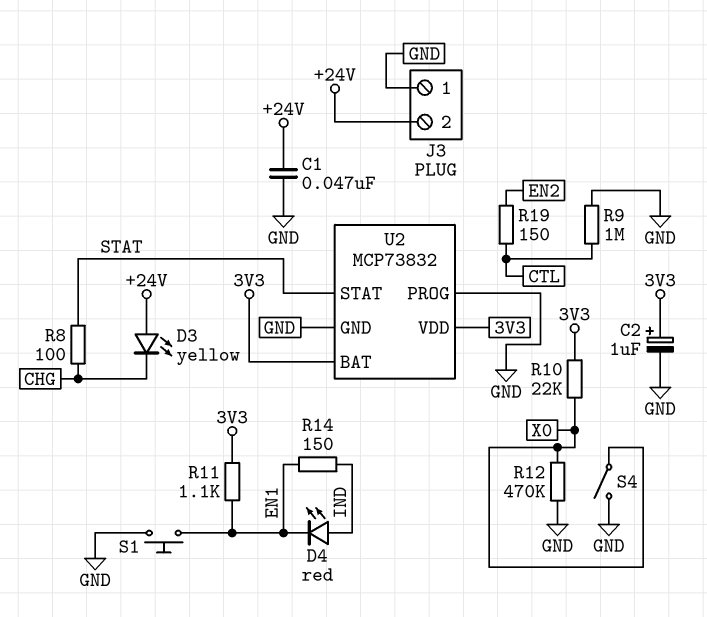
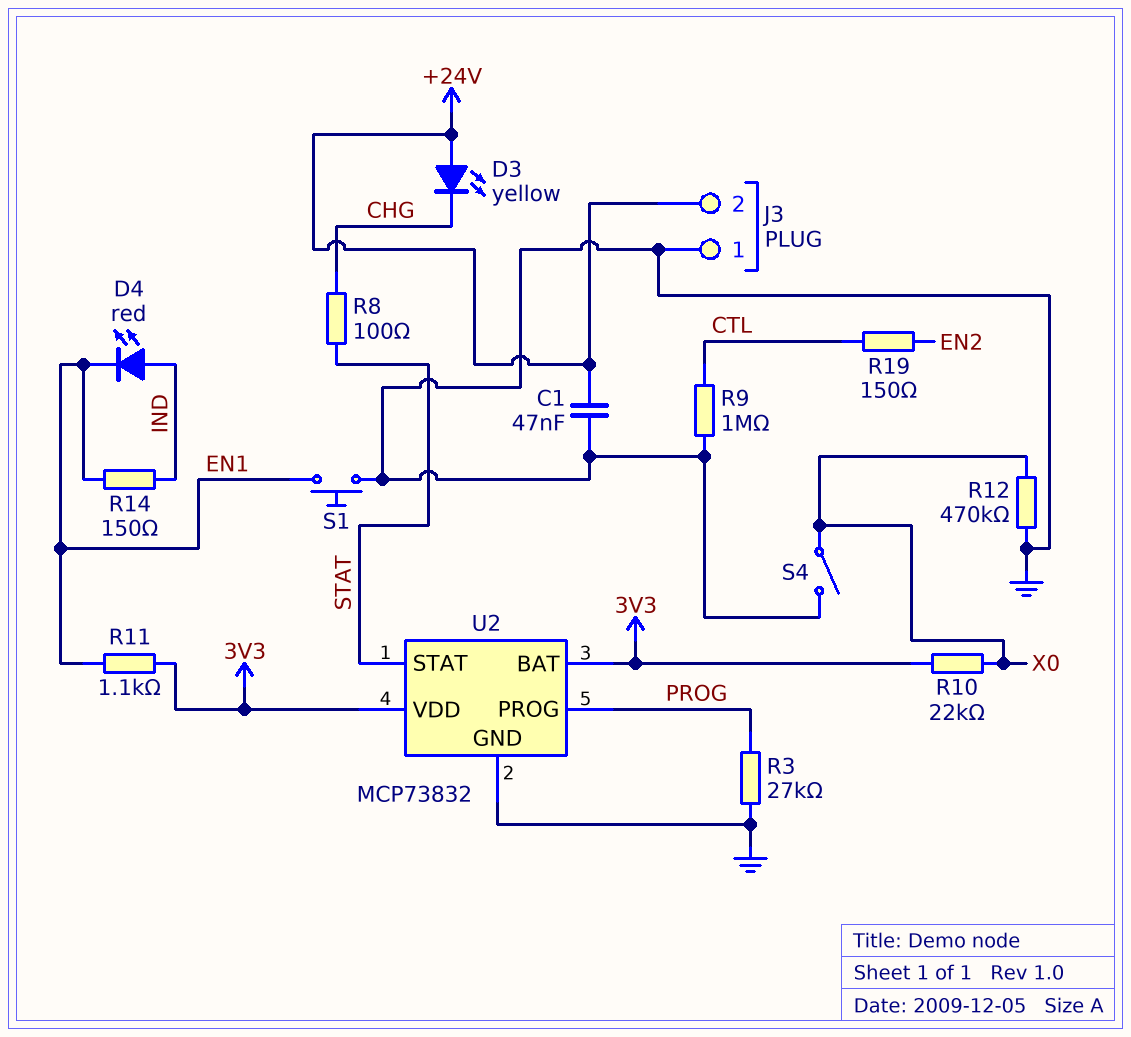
C2: 1uF (plus 3V3, minus GND) -> none
R3: none -> 27k (GND, PROG)
U2 pin PROG: GND -> PROG

